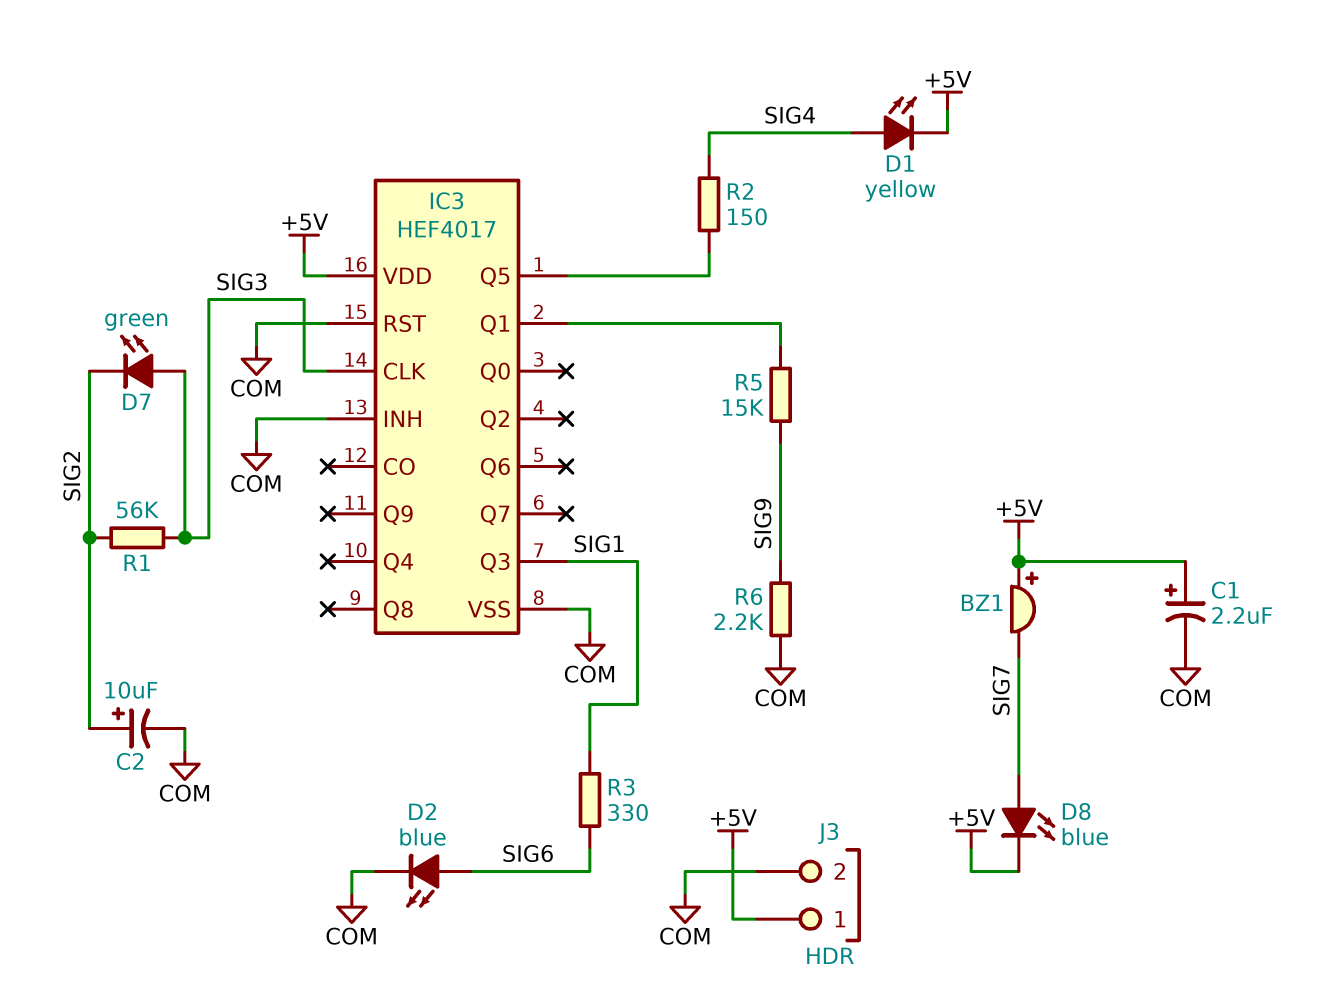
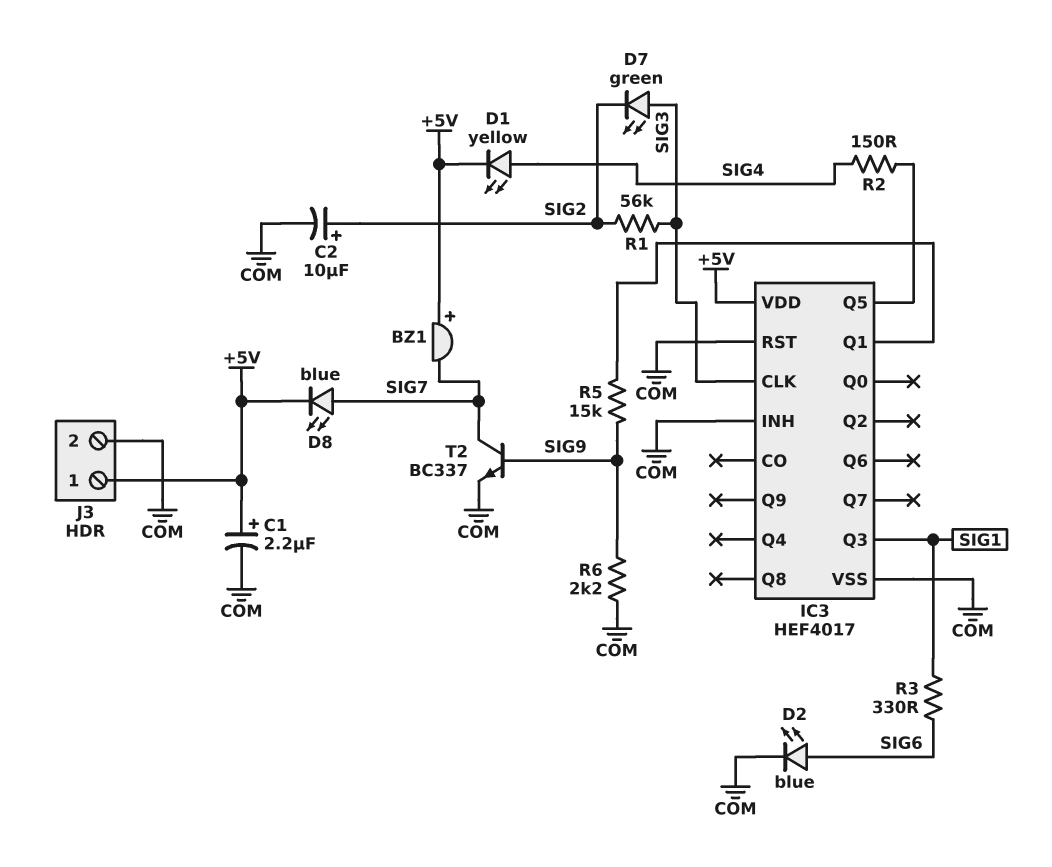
T2: none -> NPN BC337 (B SIG9, C SIG7, E COM)

